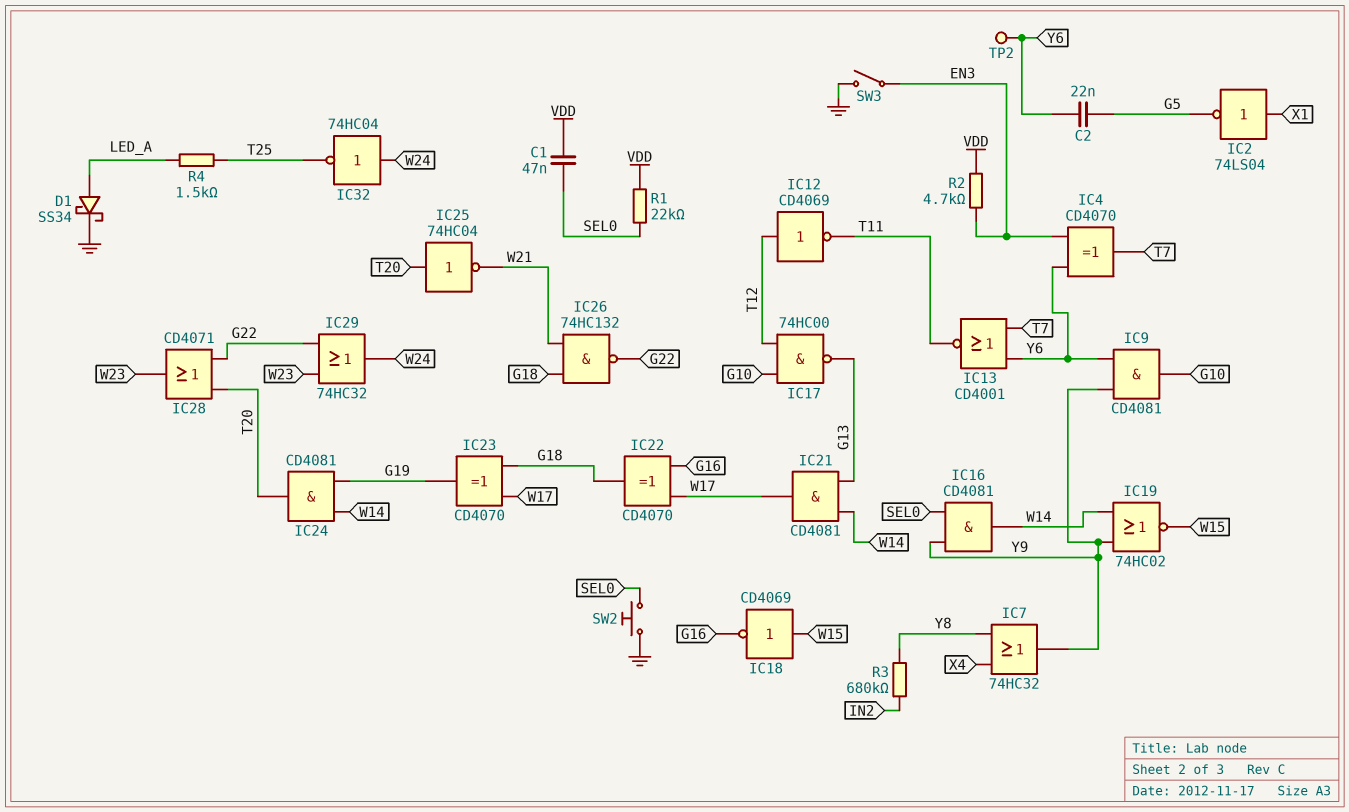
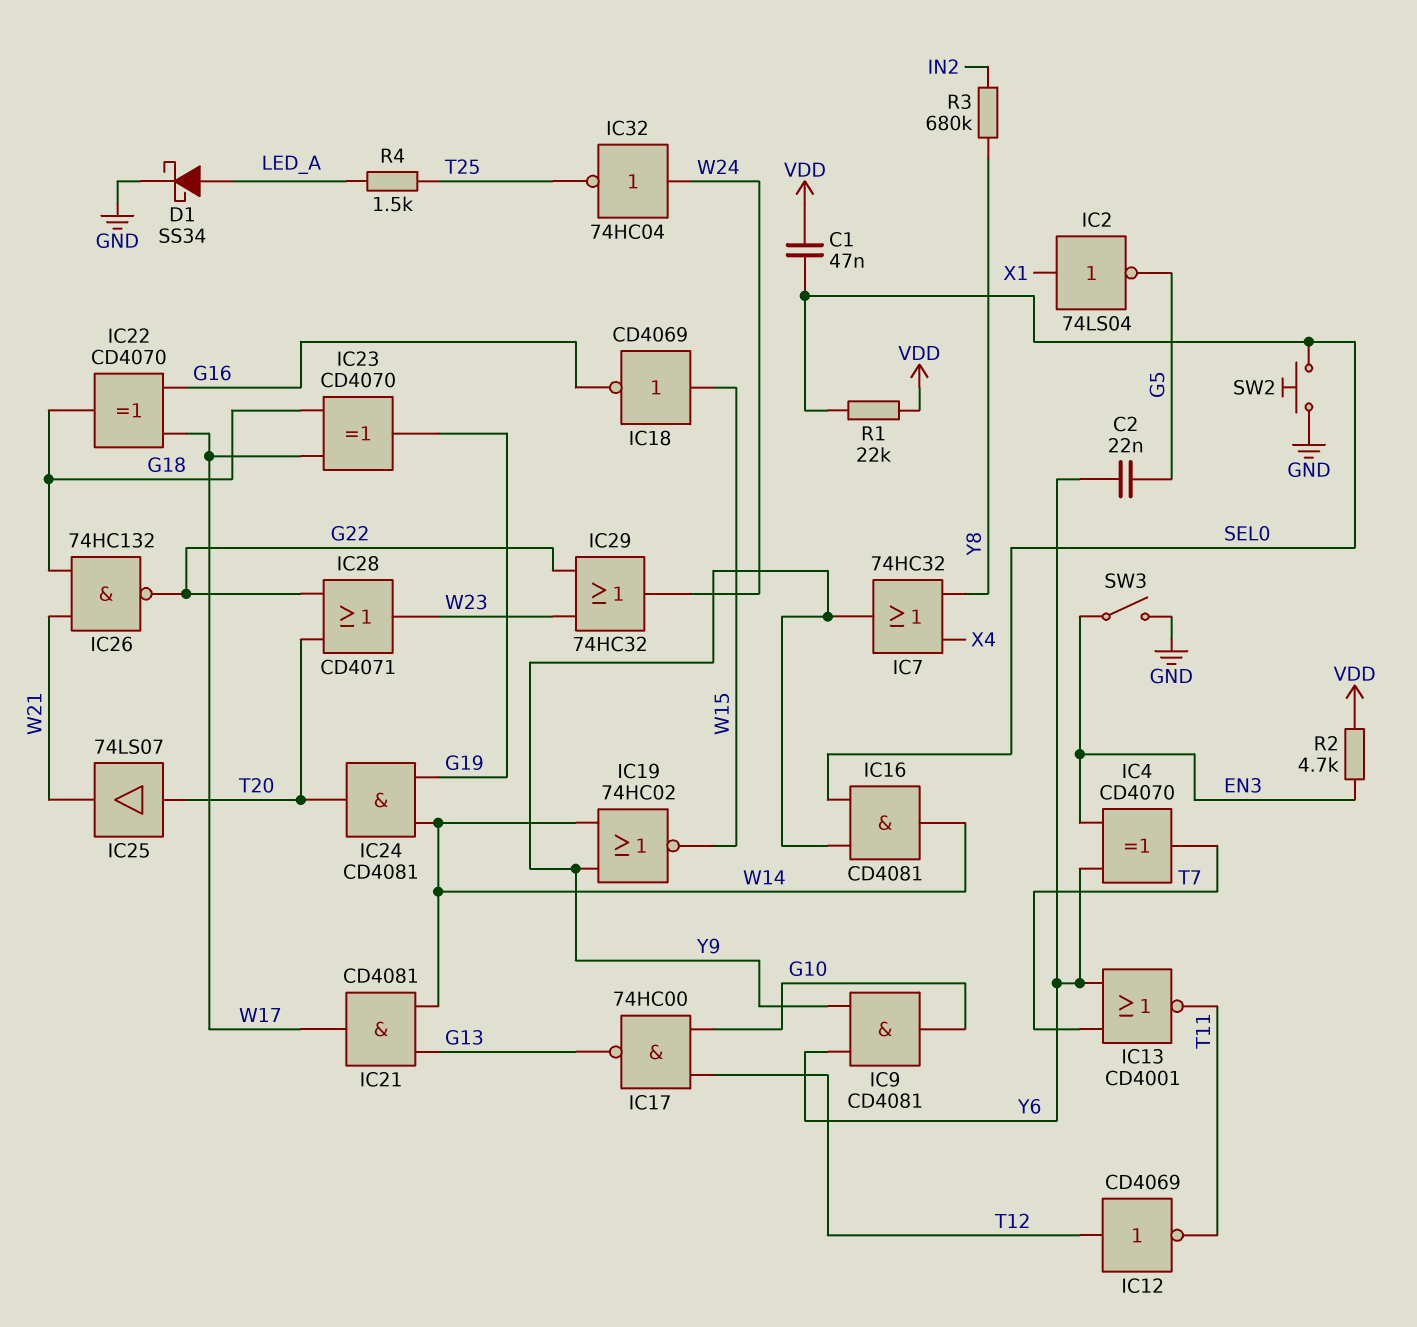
IC25: NOT 74HC04 (in T20, out W21) -> buffer 74LS07 (in T20, out W21)
TP2: test point (Y6) -> none

